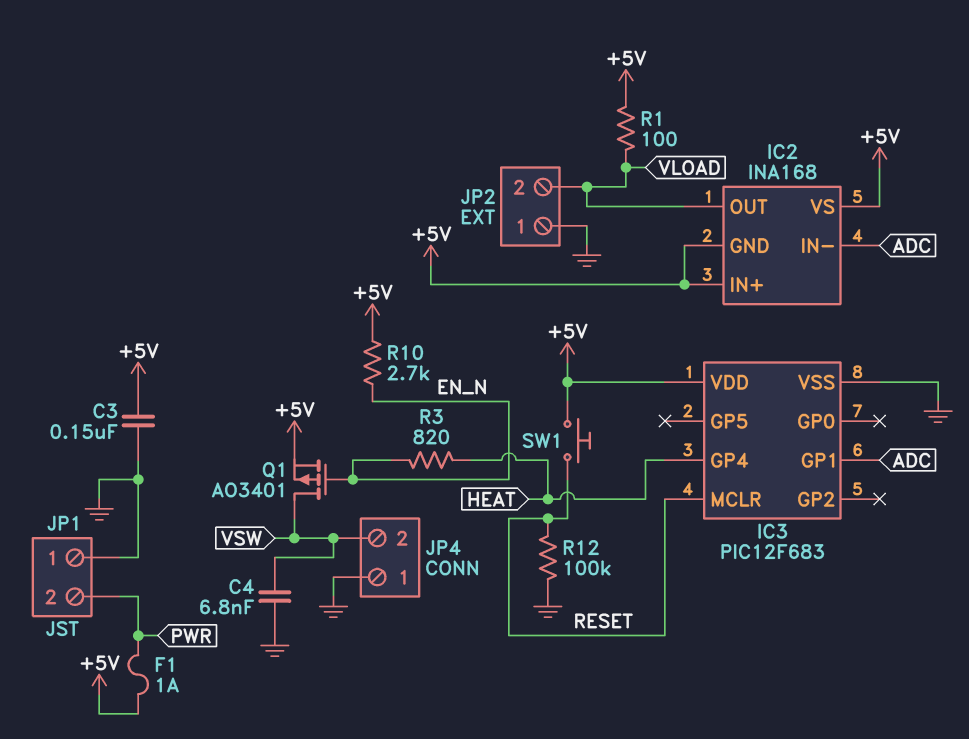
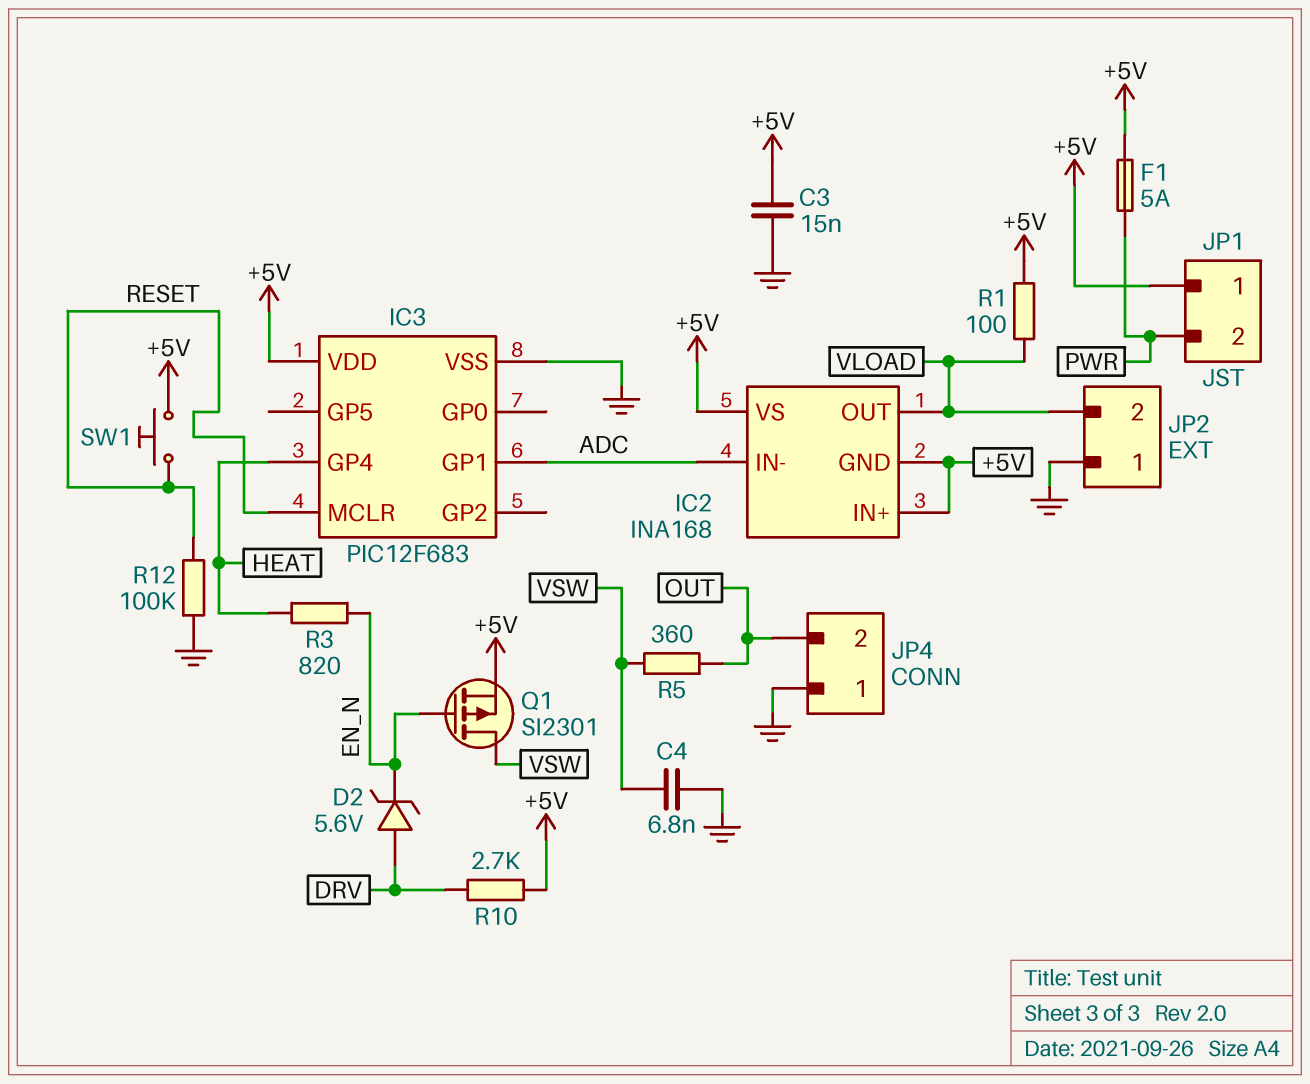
C3: 150nF (+5V, GND) -> 15nF (+5V, GND)
D2: none -> zener 5.6V (A DRV, K EN_N)
F1: 1A (+5V, PWR) -> 5A (+5V, PWR)
JP1 pin 1: GND -> +5V
JP4 pin 2: VSW -> OUT
Q1: PMOS AO3401 (G EN_N, D VSW, S +5V) -> PMOS SI2301 (G EN_N, D VSW, S +5V)
R5: none -> 360 (OUT, VSW)
R10: 2.7k (+5V, EN_N) -> 2.7k (+5V, DRV)

